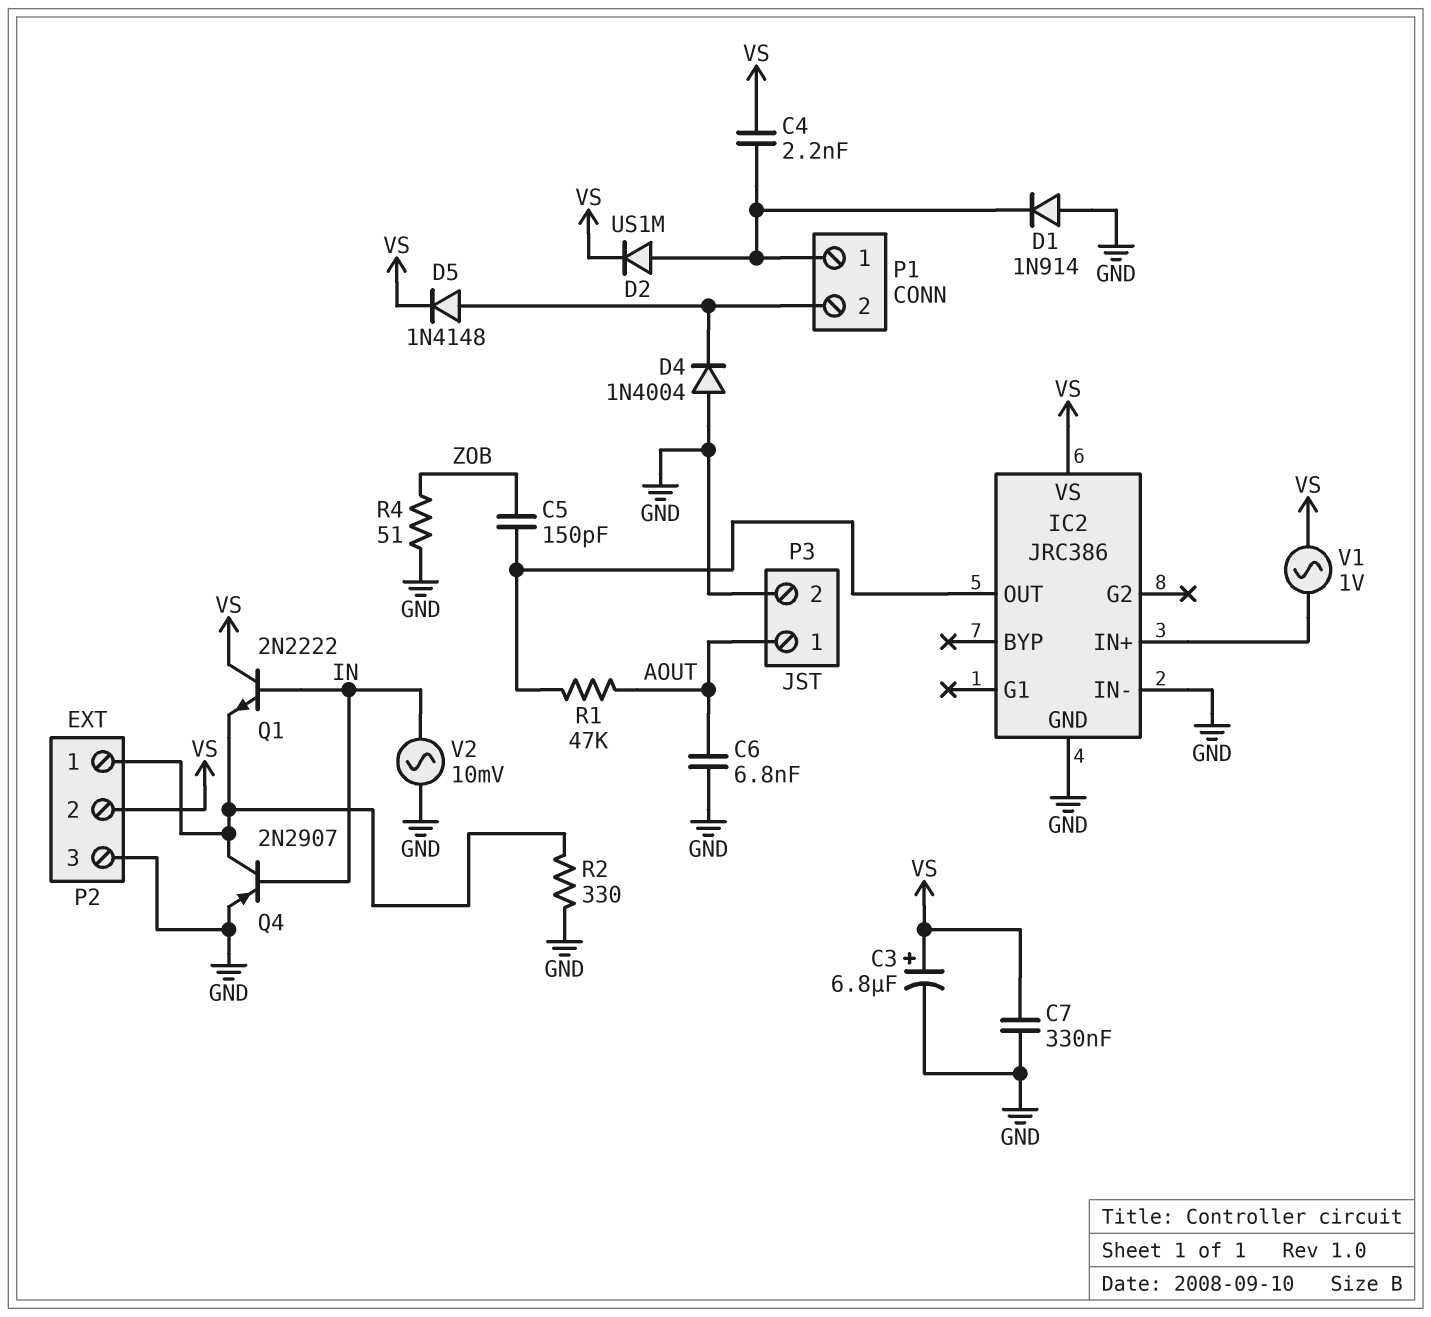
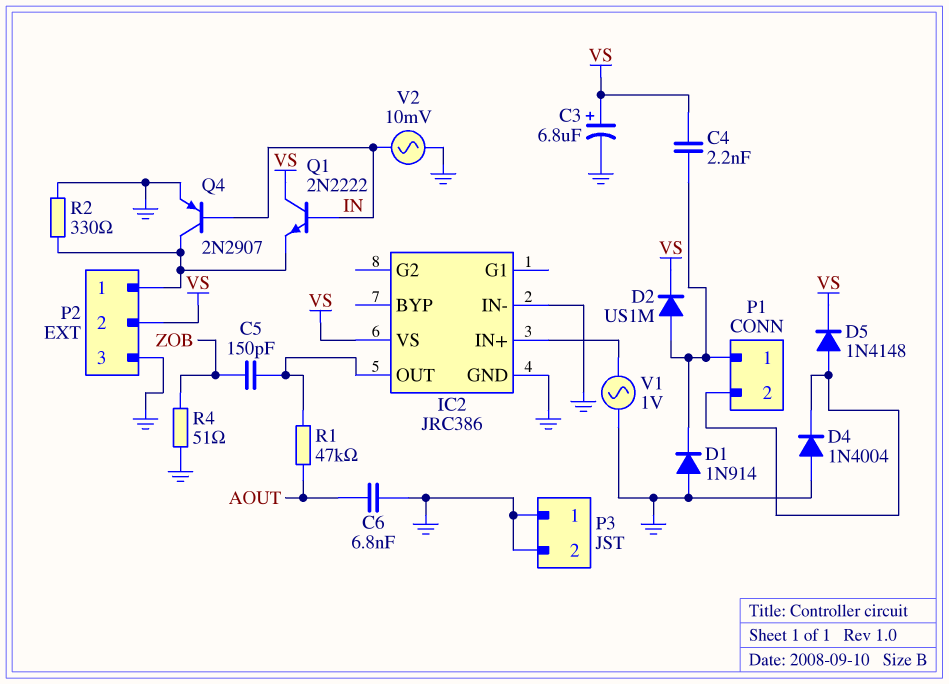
C7: 330nF (GND, VS) -> none
P3 pin 1: AOUT -> GND
V1: AC 1V (IC2/IN+, VS) -> AC 1V (GND, IC2/IN+)

